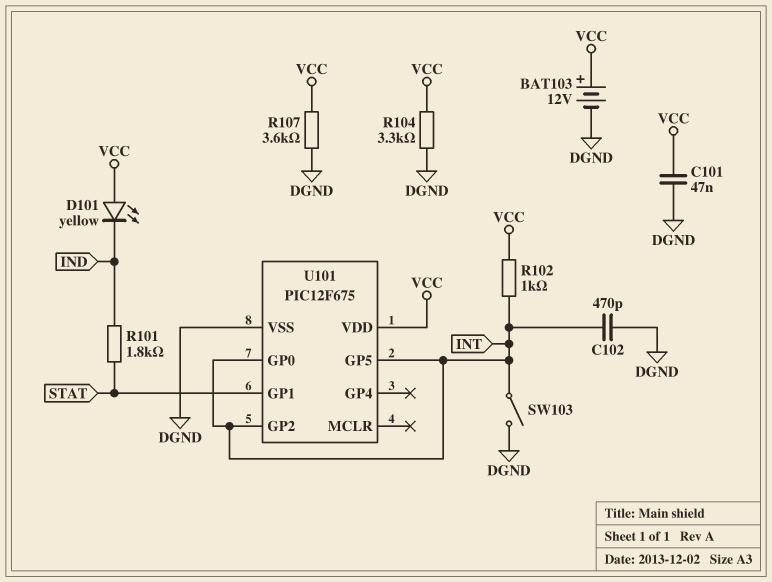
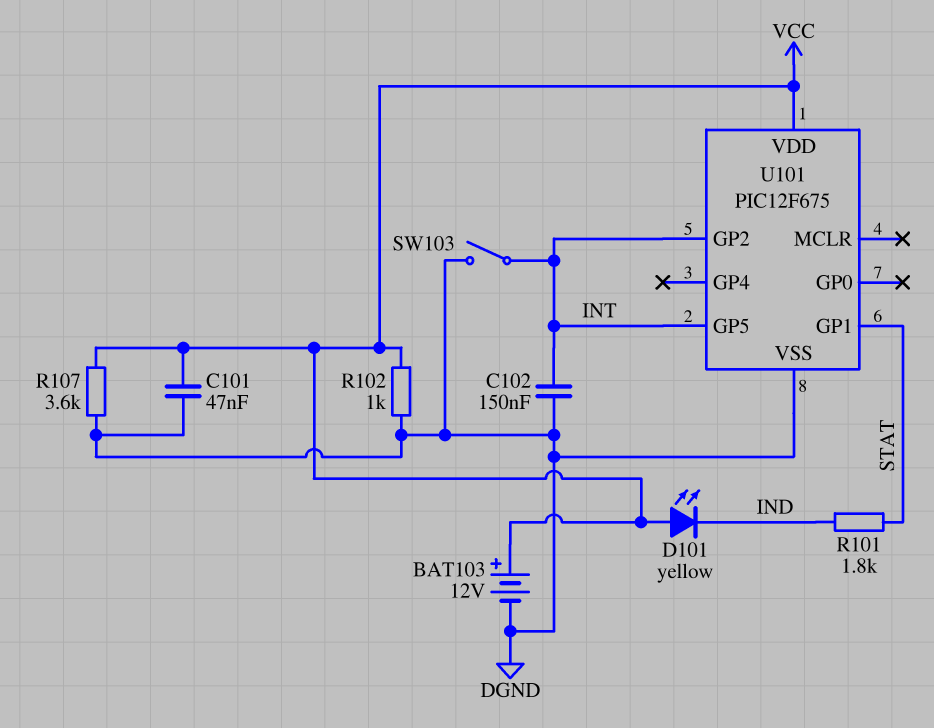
C102: 470pF (DGND, INT) -> 150nF (DGND, INT)
R102: 1k (INT, VCC) -> 1k (DGND, VCC)
R104: 3.3k (DGND, VCC) -> none
U101 pin GP0: INT -> none

